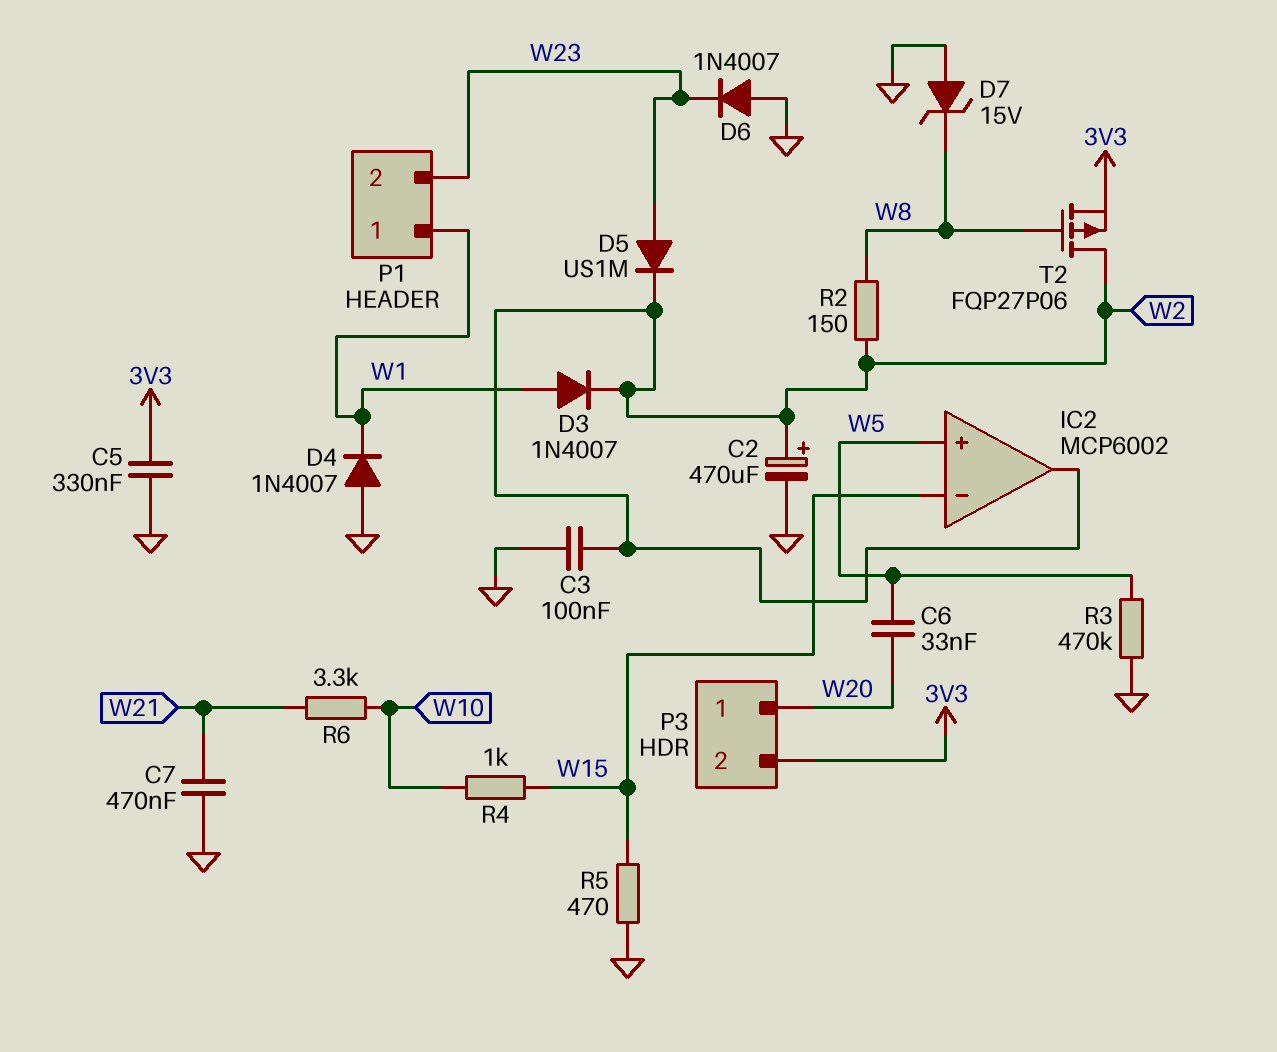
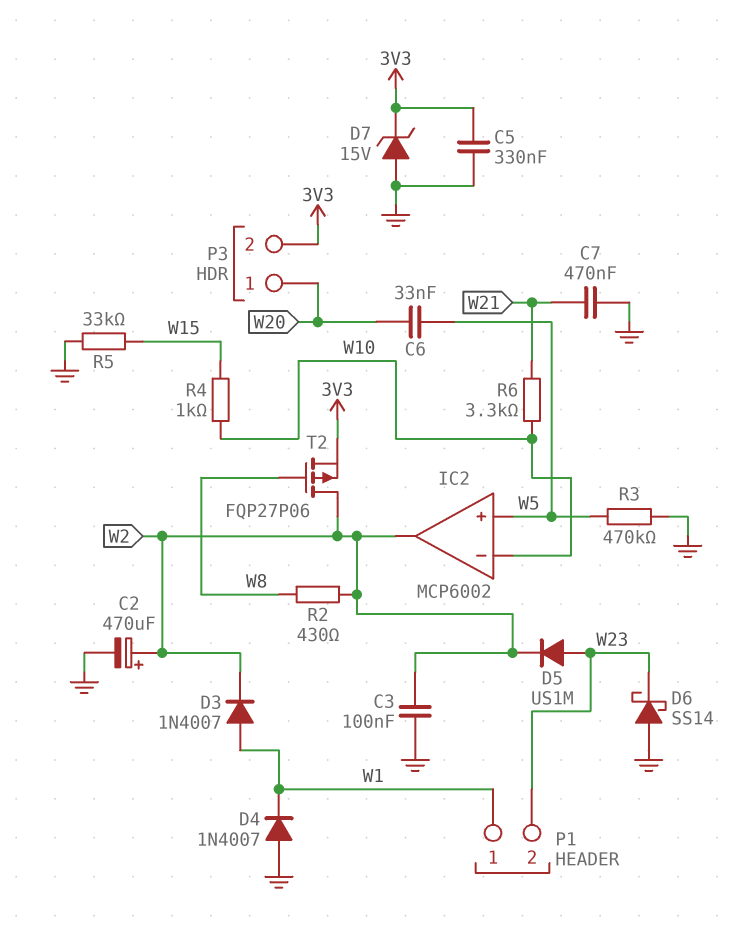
D6: diode 1N4007 (A GND, K W23) -> schottky SS14 (A GND, K W23)
D7: zener 15V (A GND, K W8) -> zener 15V (A GND, K 3V3)
IC2 pin in-: W15 -> W10
R2: 150 (W2, W8) -> 430 (W2, W8)
R5: 470 (GND, W15) -> 33k (GND, W15)

